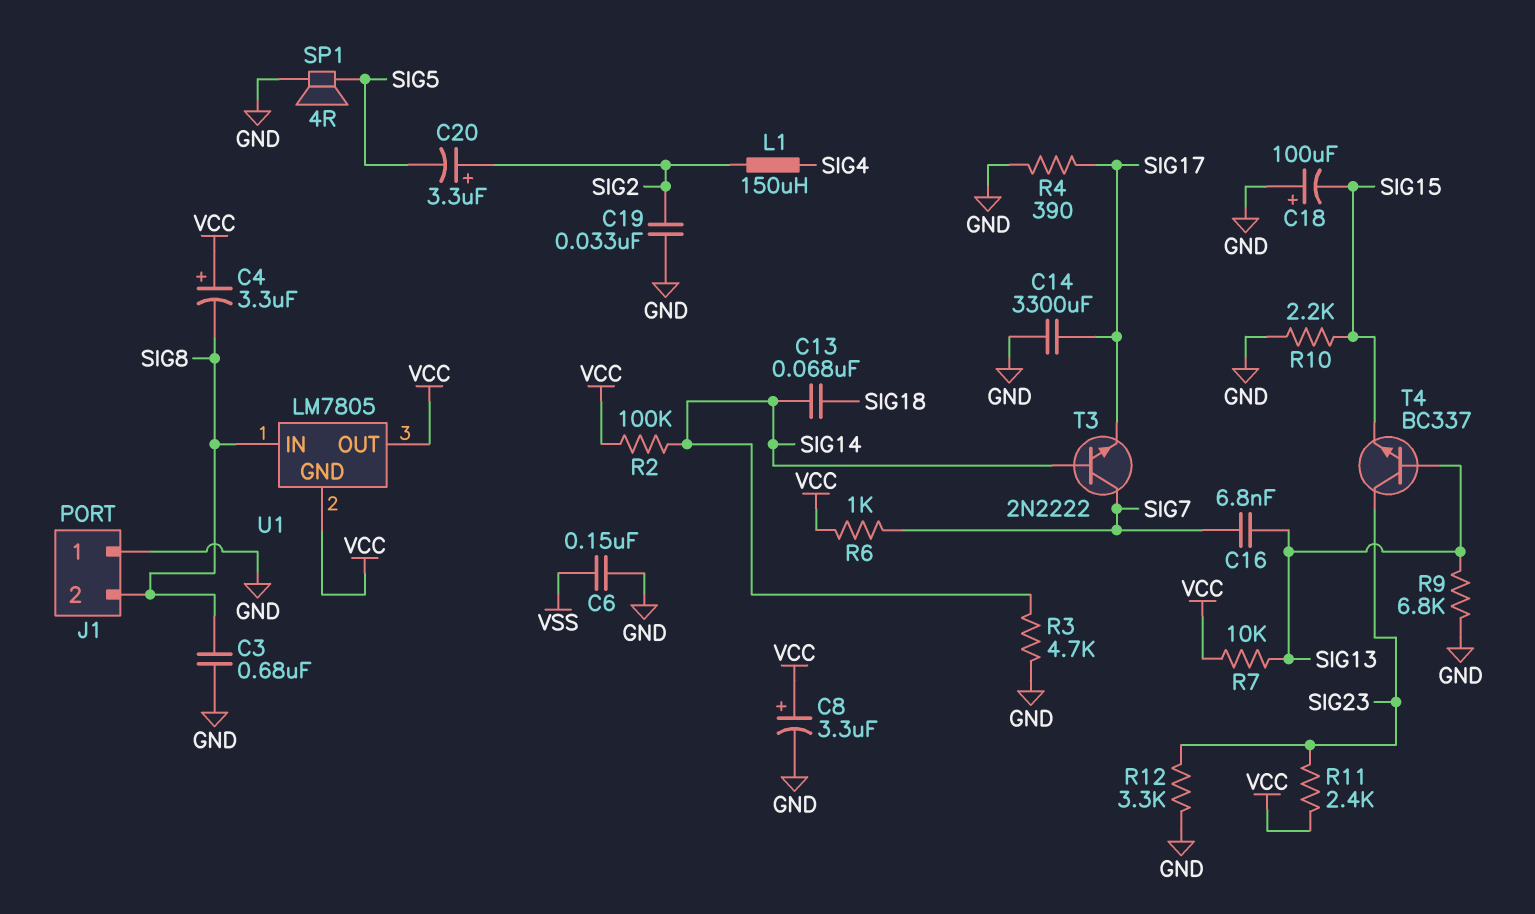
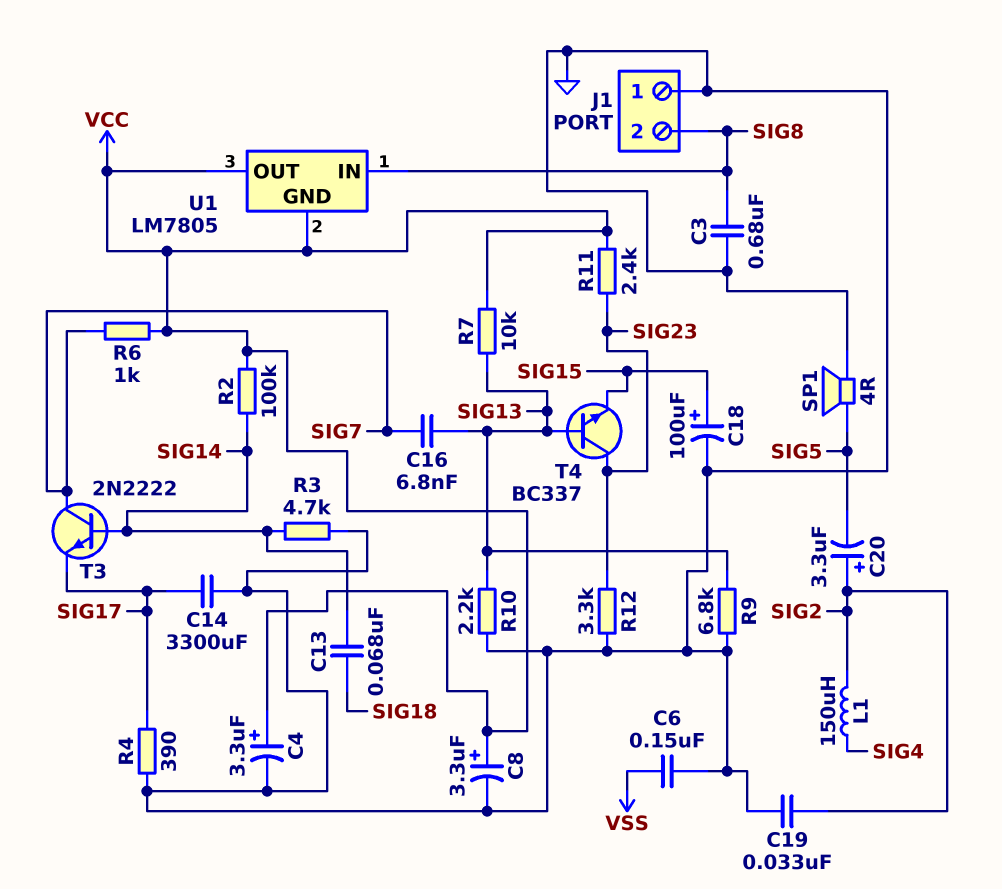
C4: 3.3uF (plus VCC, minus SIG8) -> 3.3uF (plus VCC, minus GND)
C18: 100uF (plus GND, minus SIG15) -> 100uF (plus SIG15, minus GND)
R10: 2.2k (GND, SIG15) -> 2.2k (GND, SIG13)

